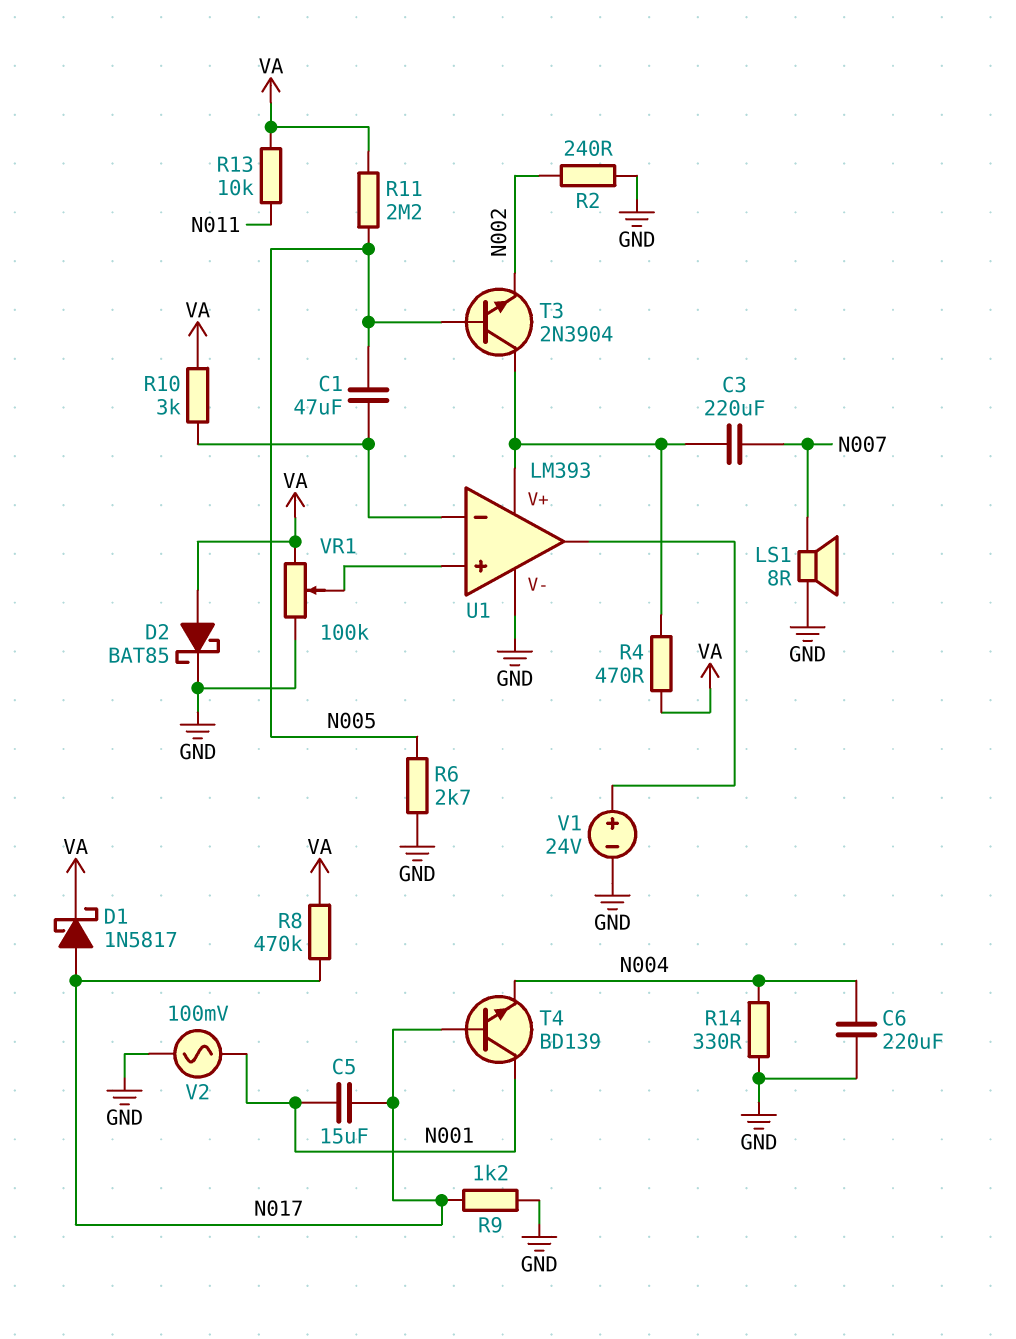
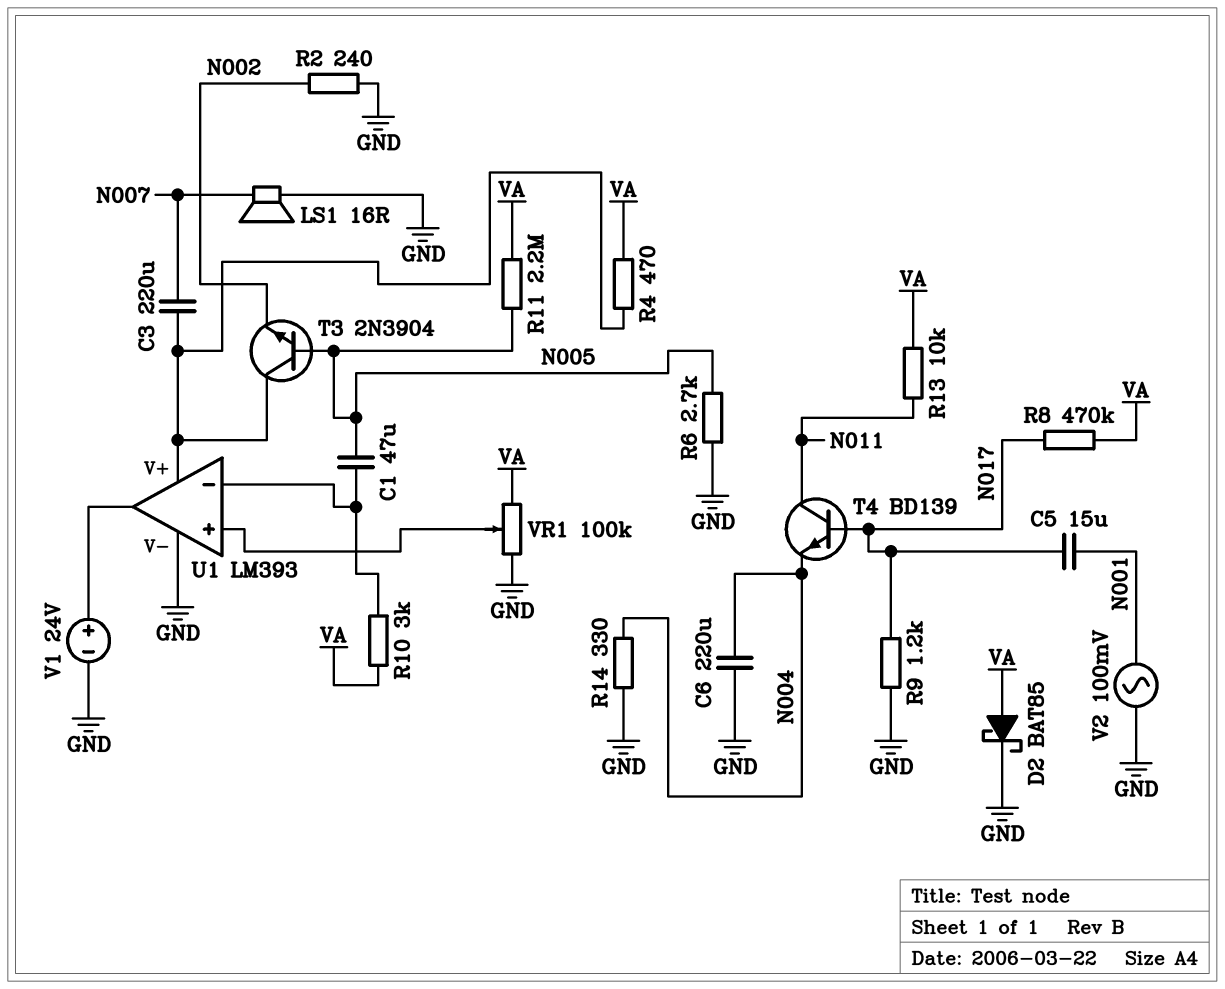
D1: schottky 1N5817 (A N017, K VA) -> none
LS1: speaker 8R (GND, N007) -> speaker 16R (GND, N007)
T4: NPN BD139 (B N017, C N001, E N004) -> NPN BD139 (B N017, C N011, E N004)

